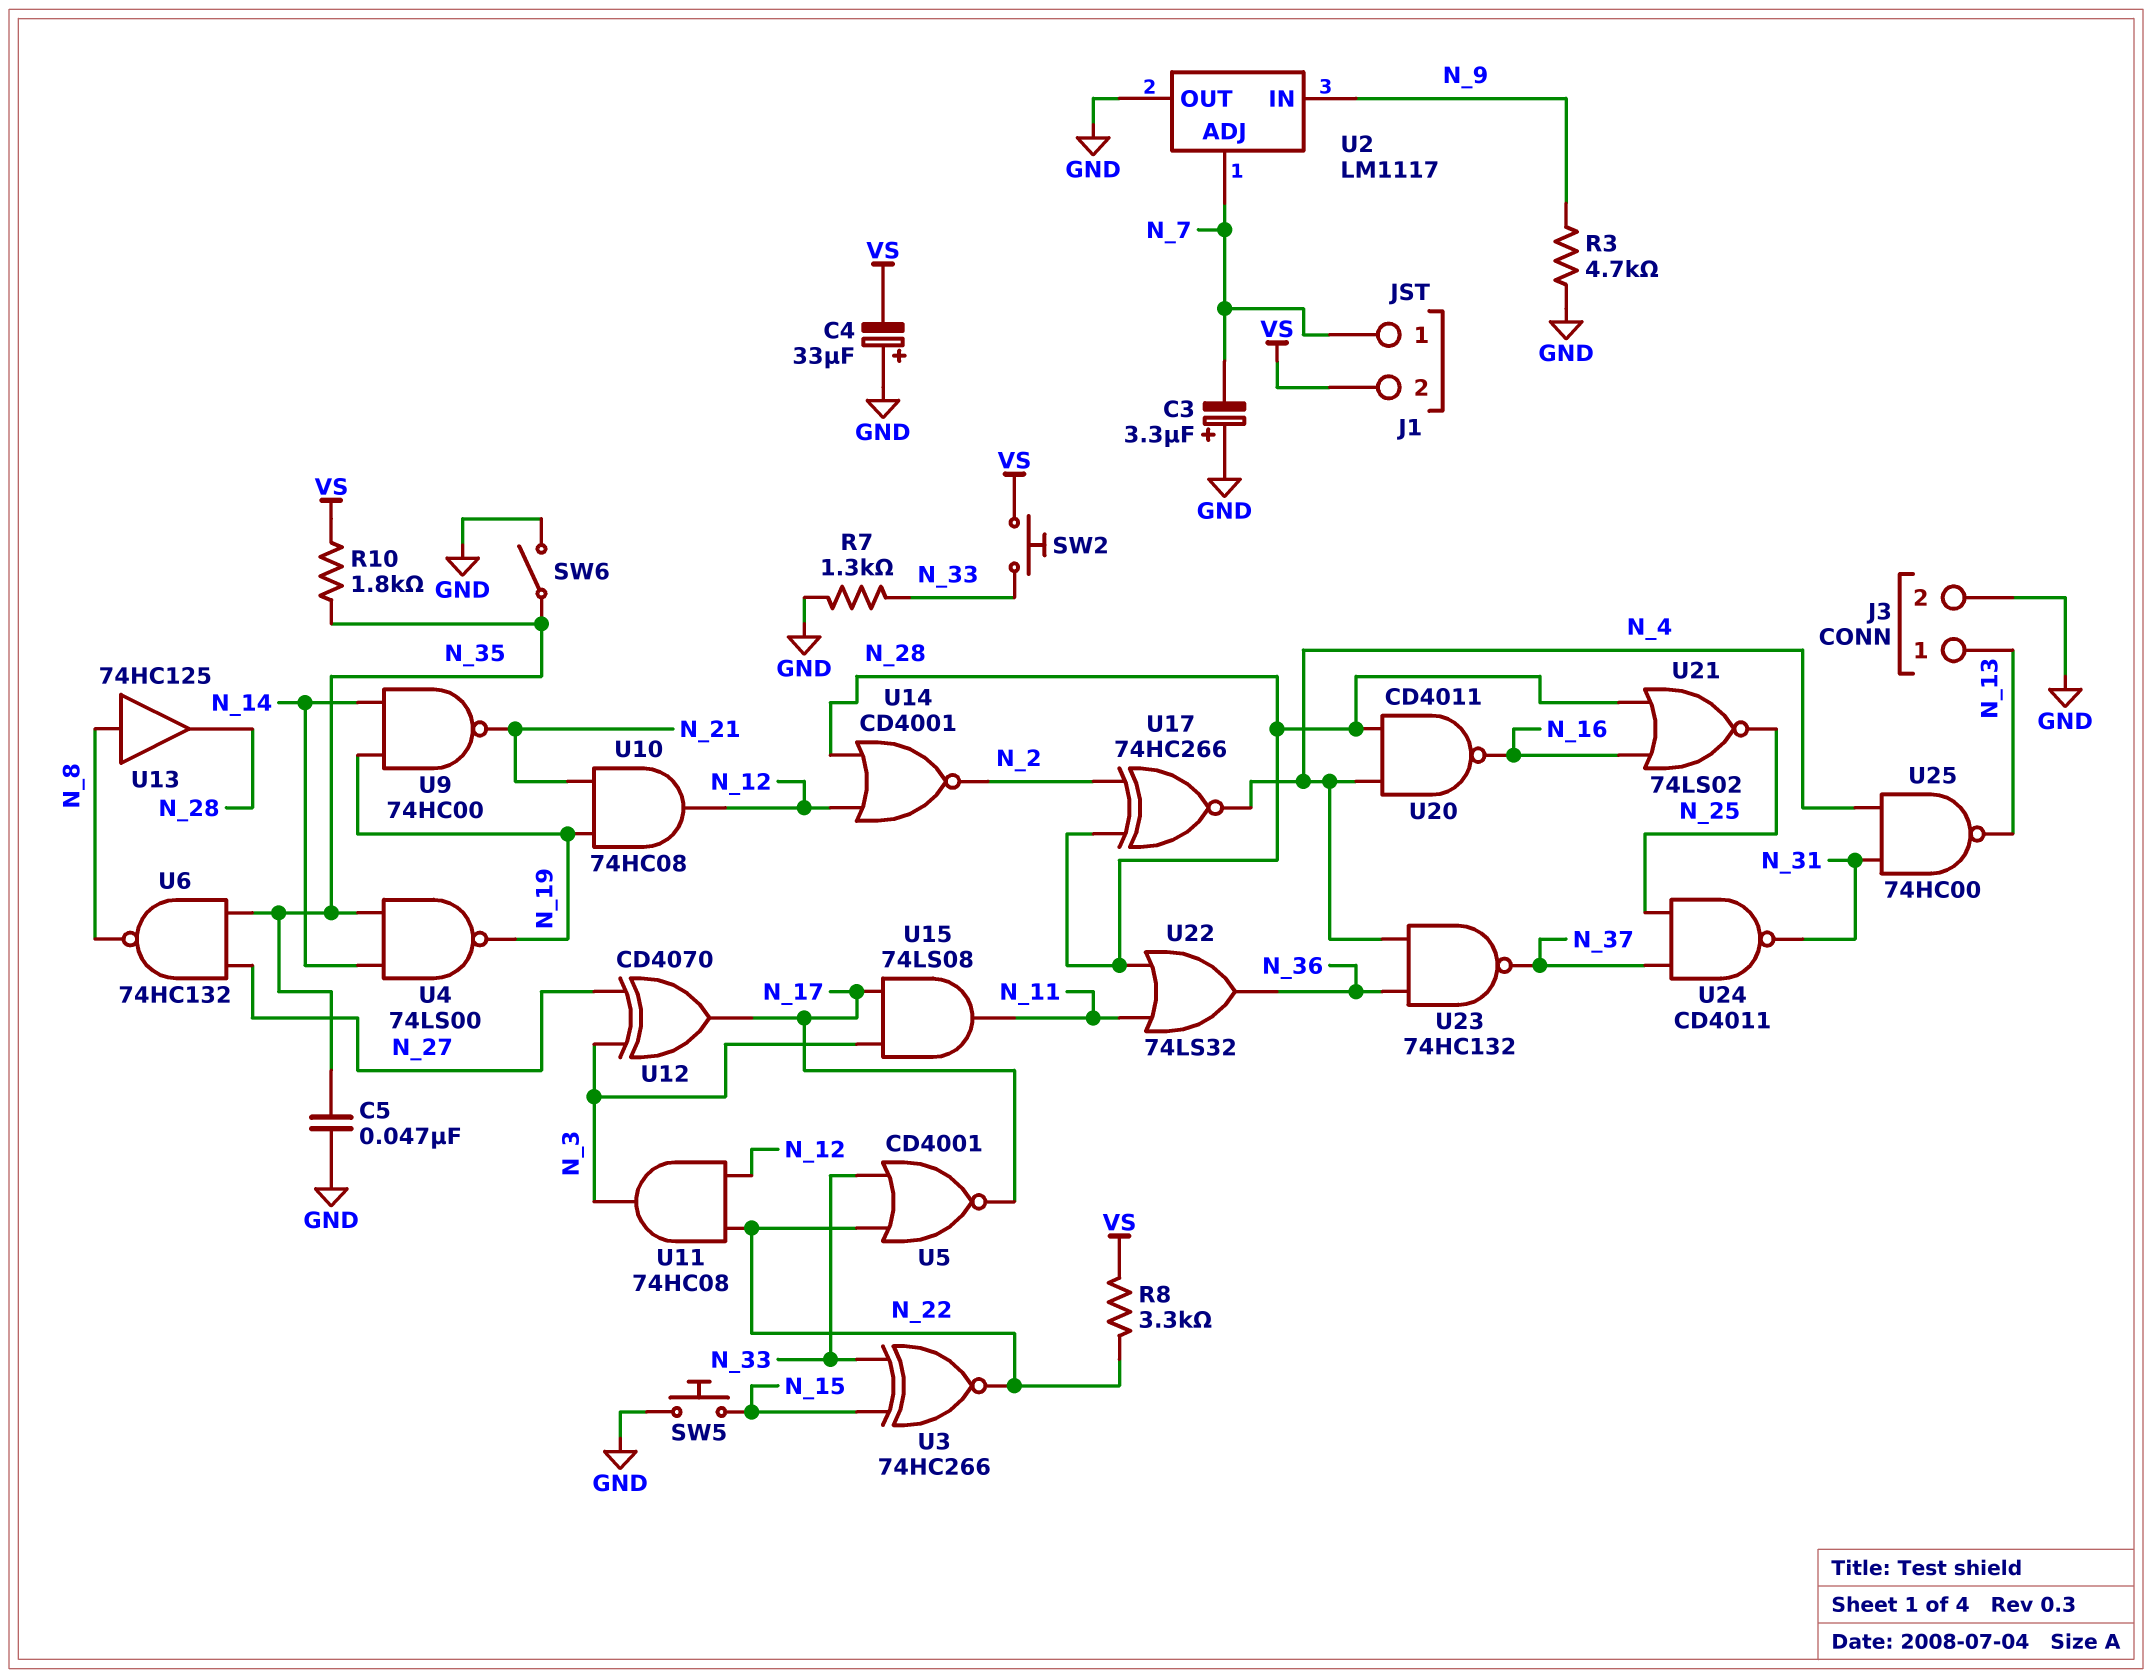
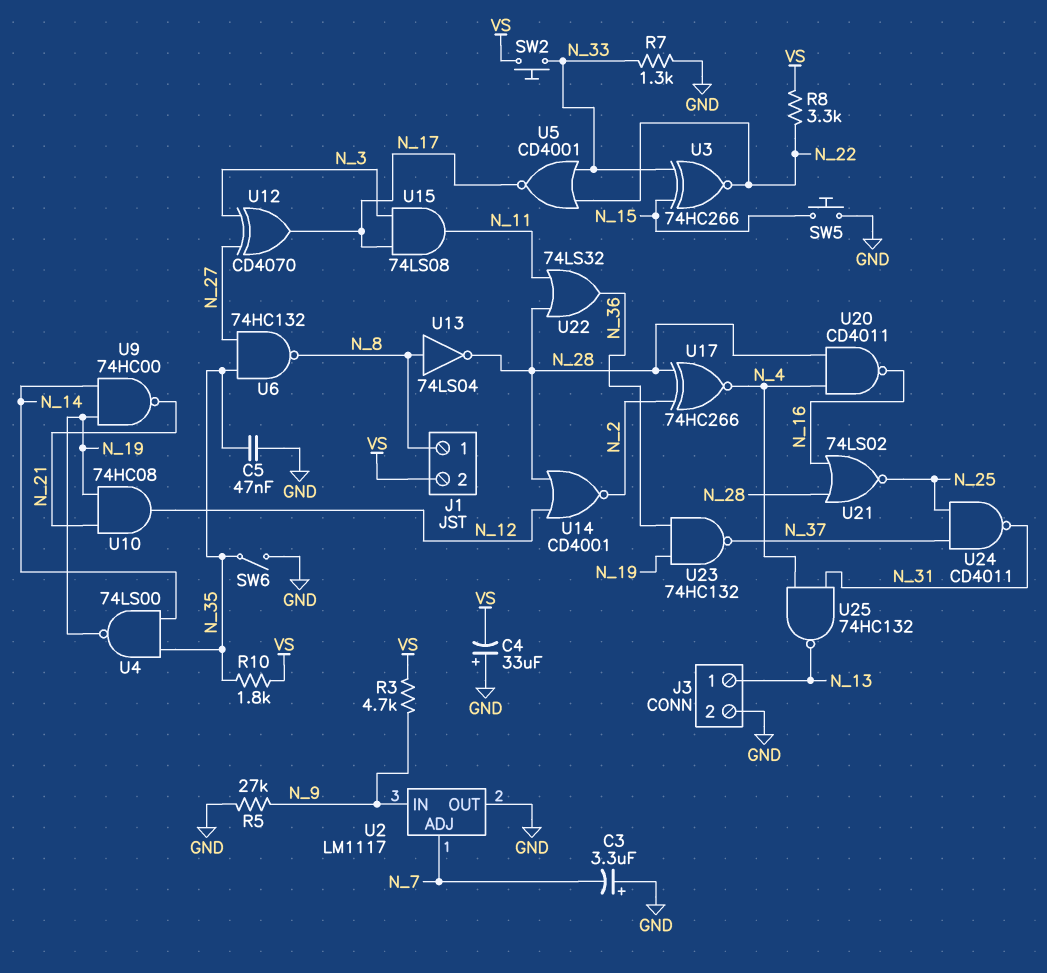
J1 pin 1: N_7 -> N_8
R3: 4.7k (GND, N_9) -> 4.7k (N_9, VS)
R5: none -> 27k (GND, N_9)
U11: AND 74HC08 (in N_12, in N_22, out N_3) -> none
U13: buffer 74HC125 (in N_8, out N_28) -> NOT 74LS04 (in N_8, out N_28)
U23: NAND 74HC132 (in N_4, in N_36, out N_37) -> NAND 74HC132 (in N_19, in N_36, out N_37)
U25: NAND 74HC00 (in N_4, in N_31, out N_13) -> NAND 74HC132 (in N_4, in N_31, out N_13)

